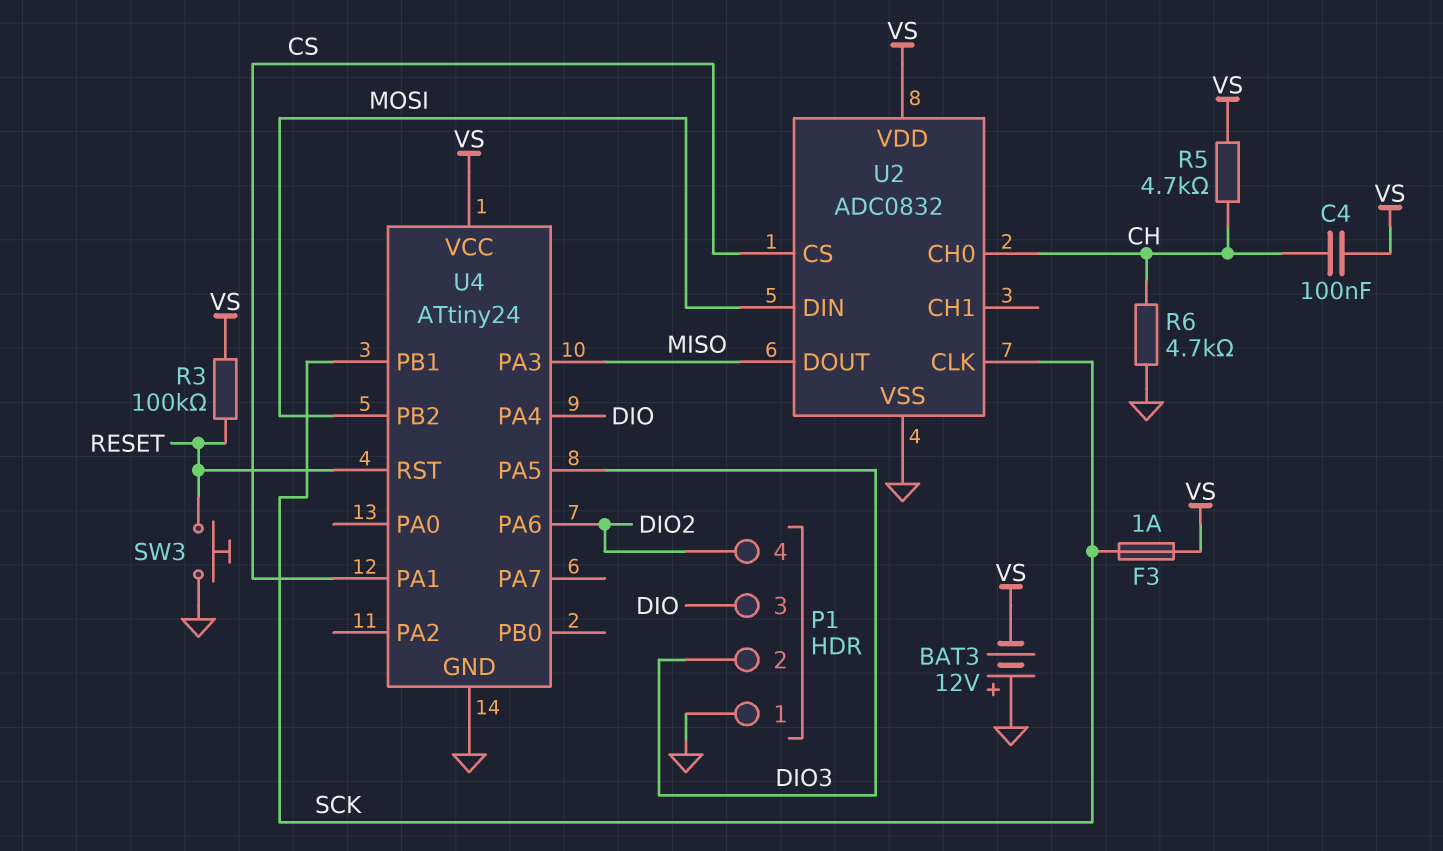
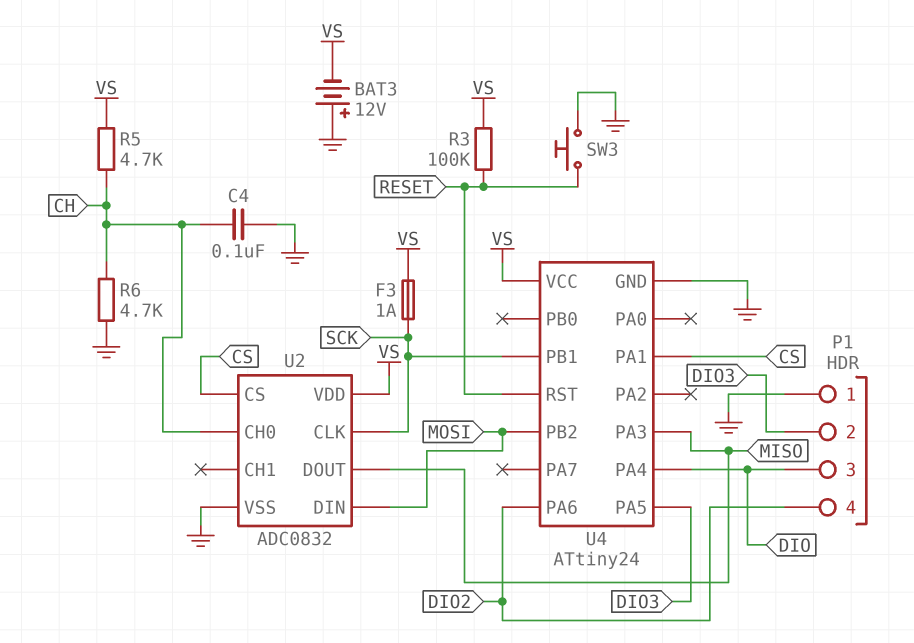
C4: 100nF (CH, VS) -> 100nF (CH, GND)

